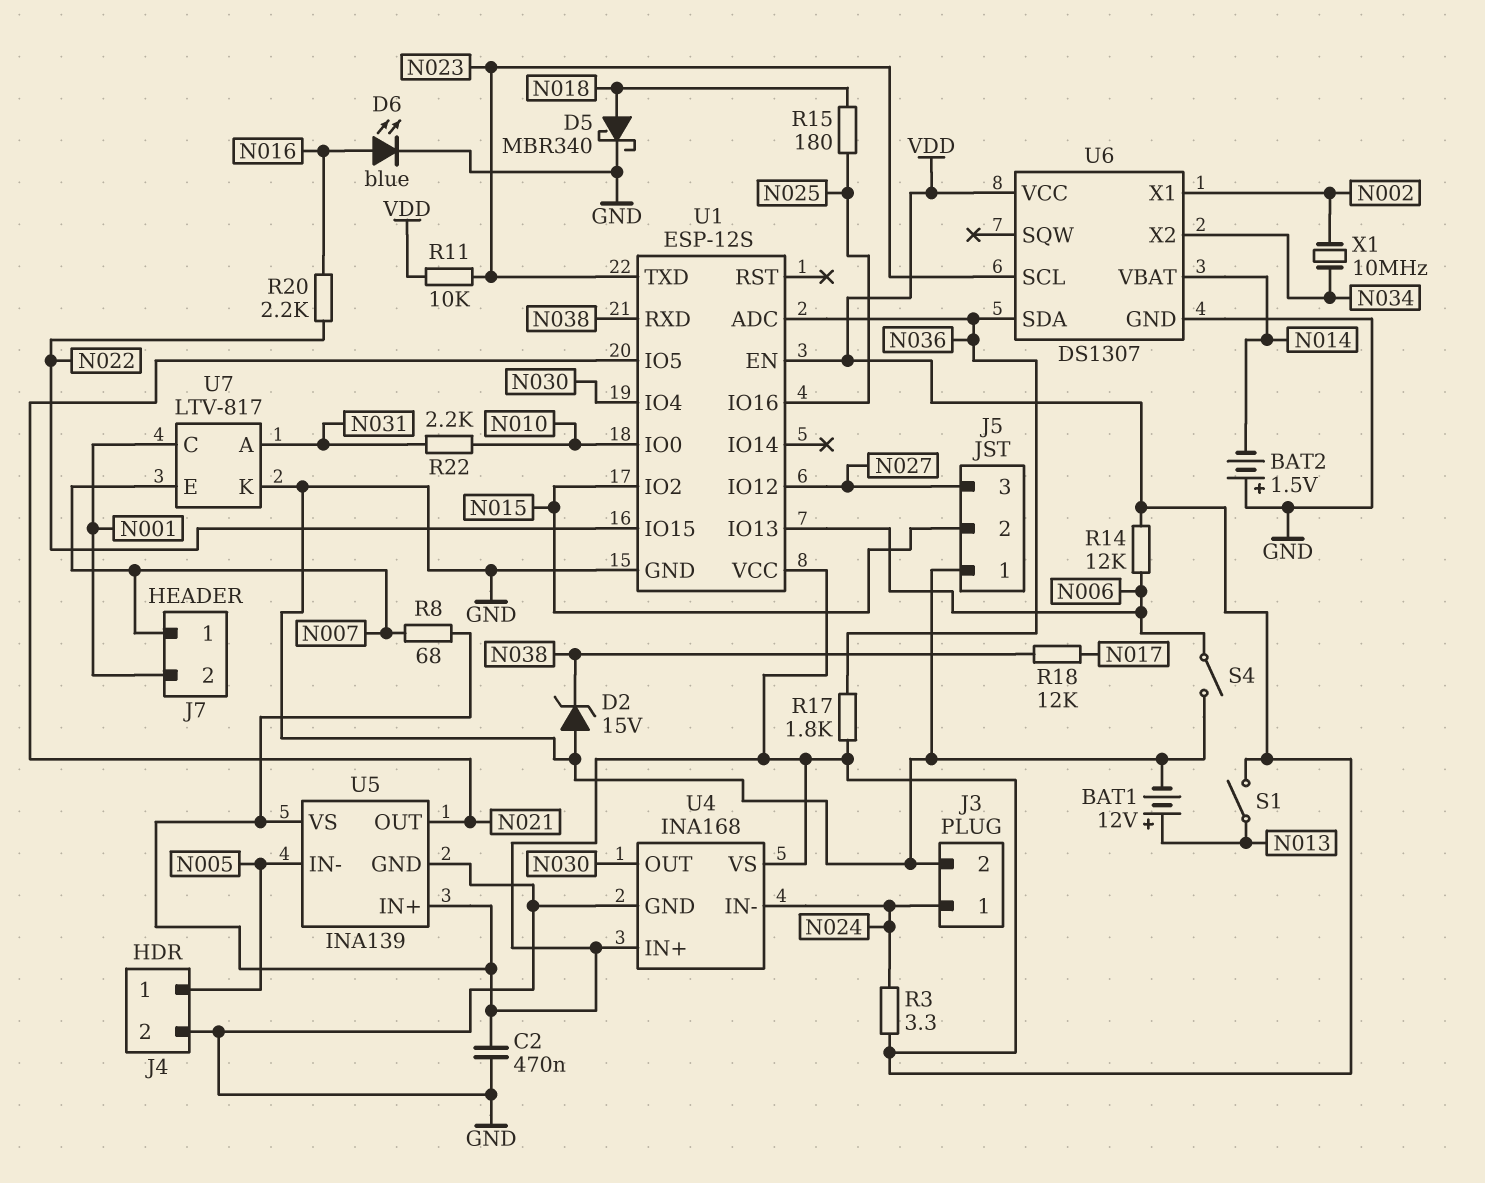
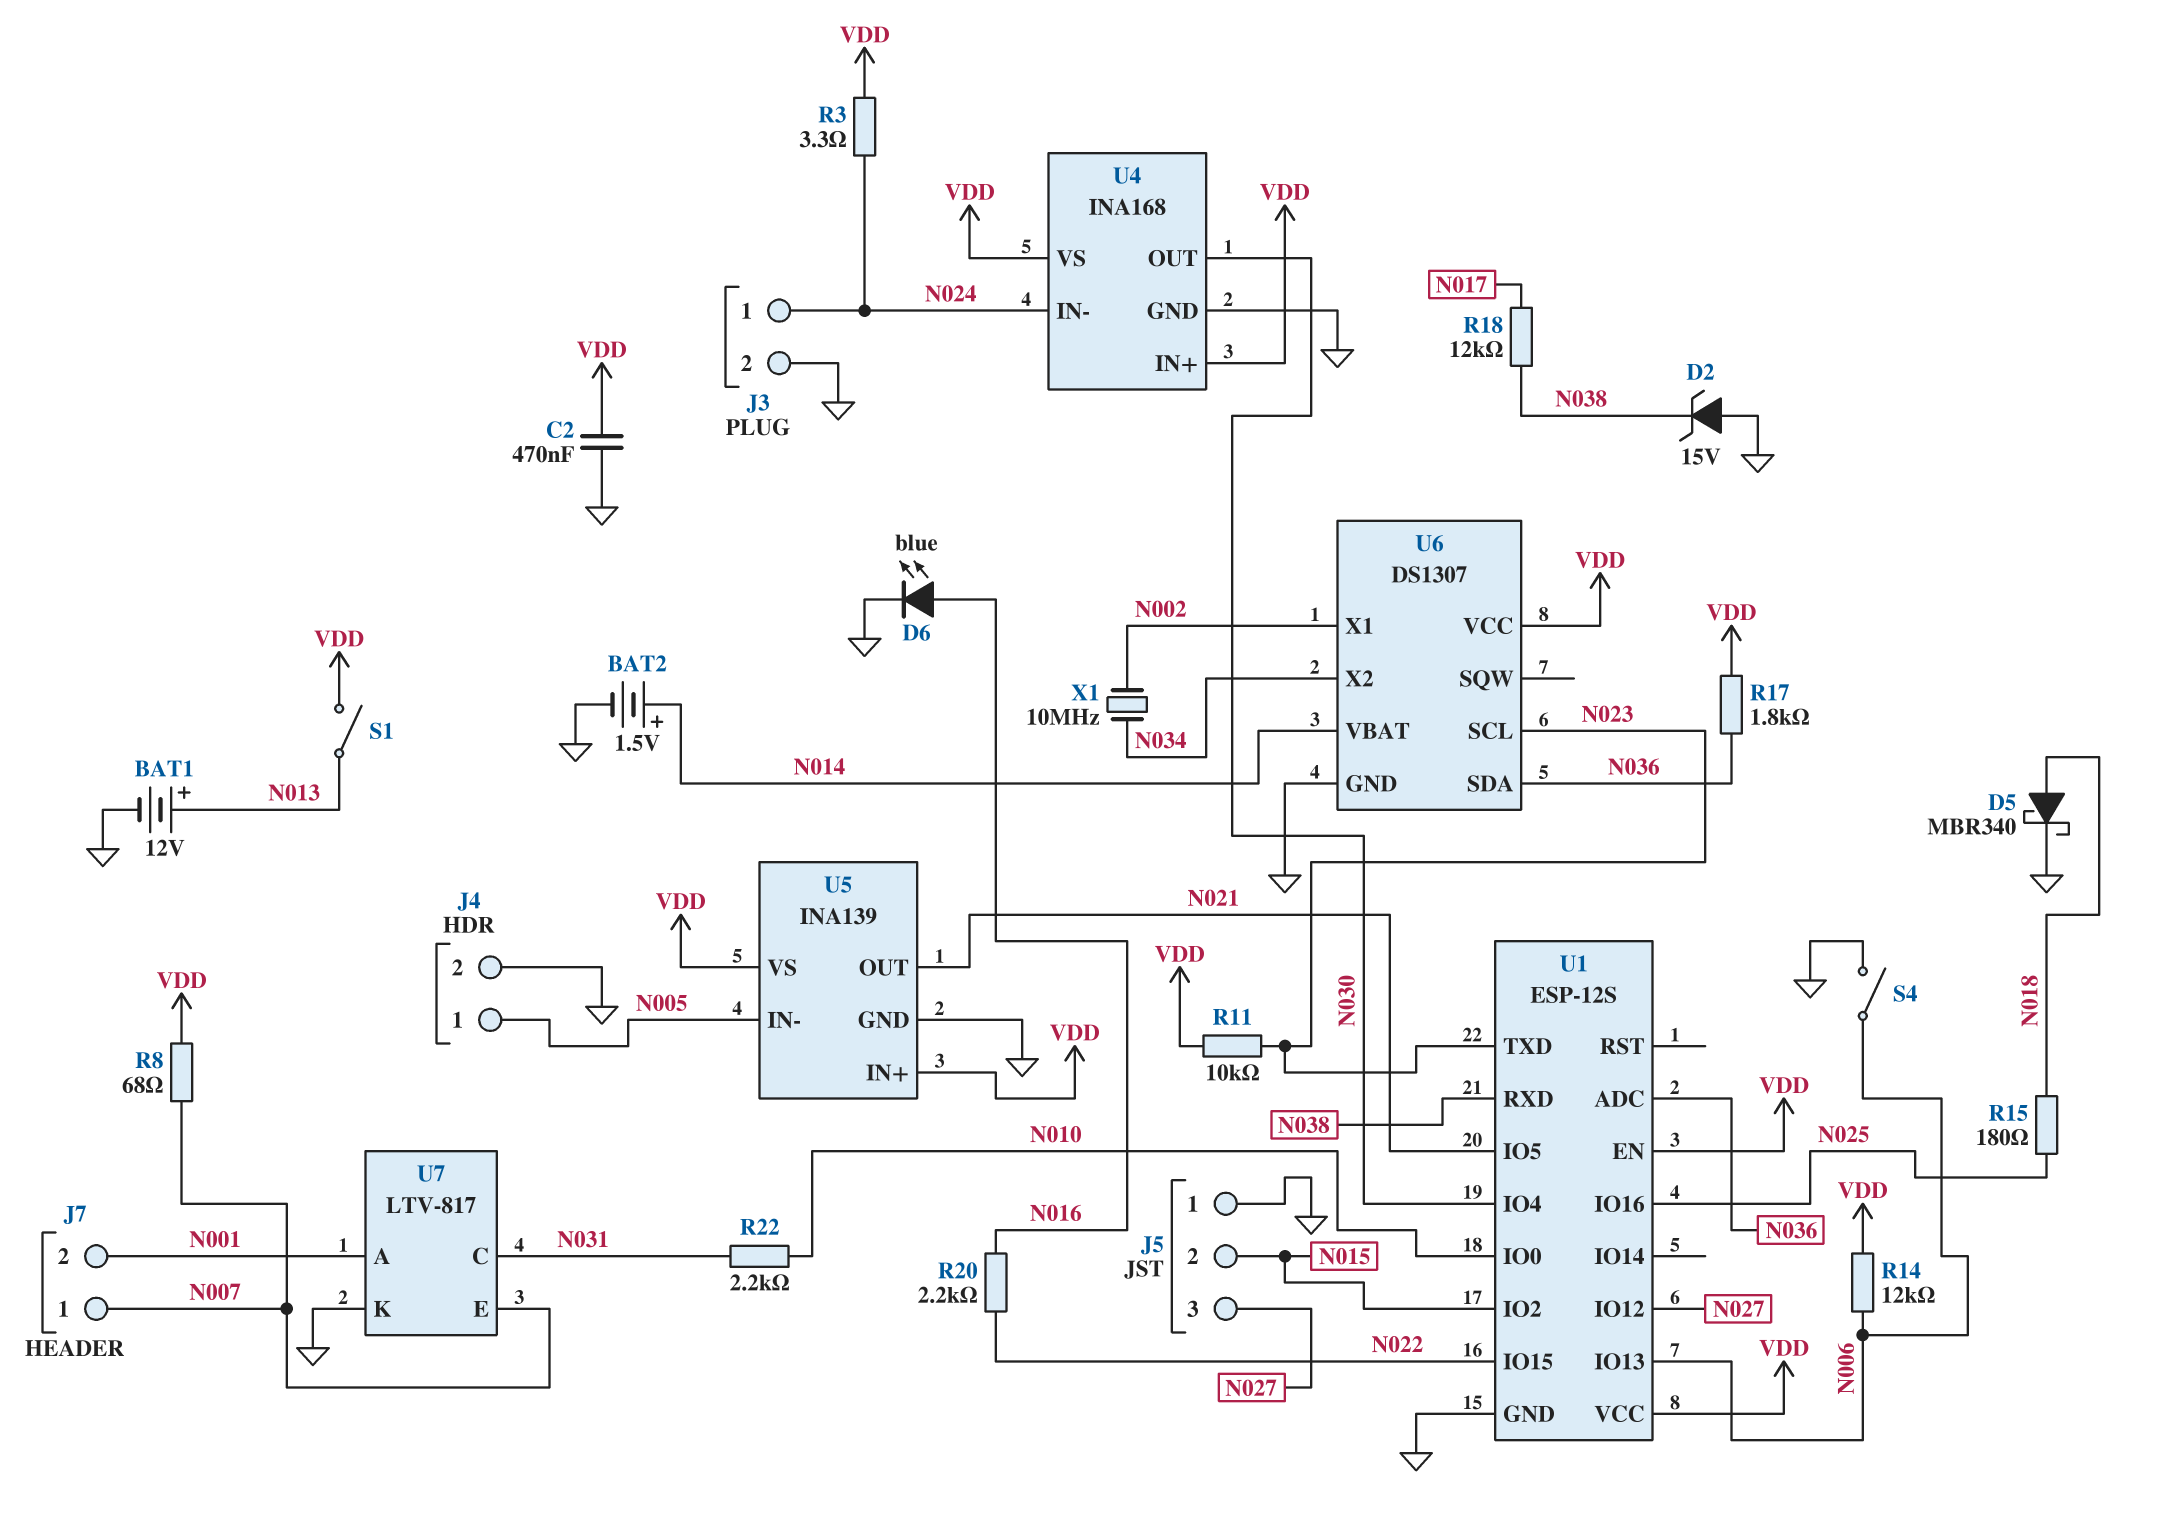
BAT2: 1.5V (plus GND, minus N014) -> 1.5V (plus N014, minus GND)
U7 pin A: N031 -> N001
U7 pin C: N001 -> N031

